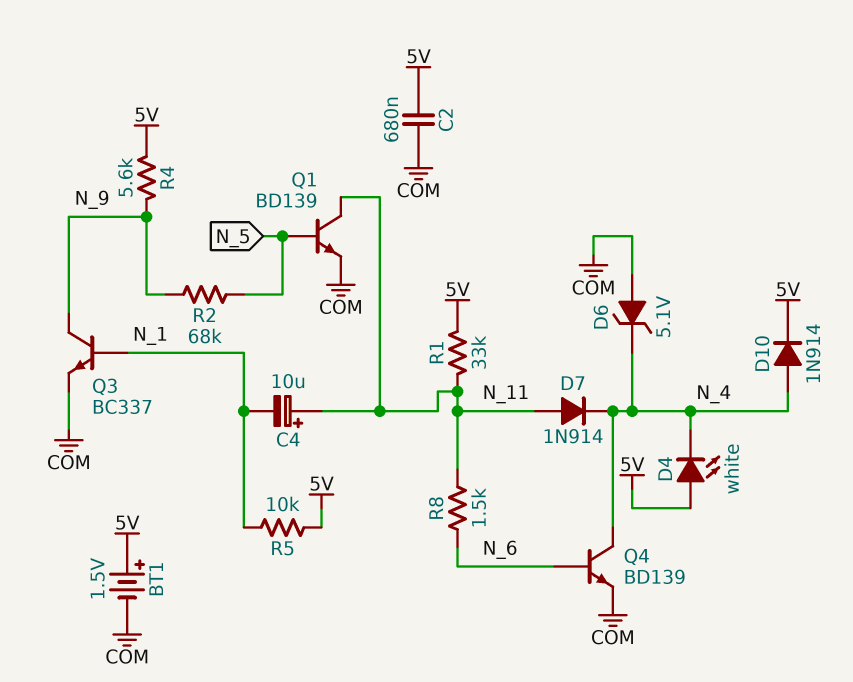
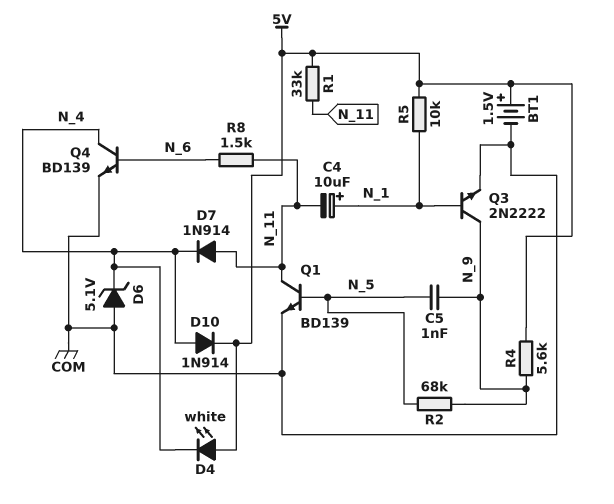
C2: 680nF (5V, COM) -> none
C4: 10uF (plus N_11, minus N_1) -> 10uF (plus N_1, minus N_11)
C5: none -> 1nF (N_5, N_9)
Q3: NPN BC337 (B N_1, C N_9, E COM) -> NPN 2N2222 (B N_1, C N_9, E COM)

